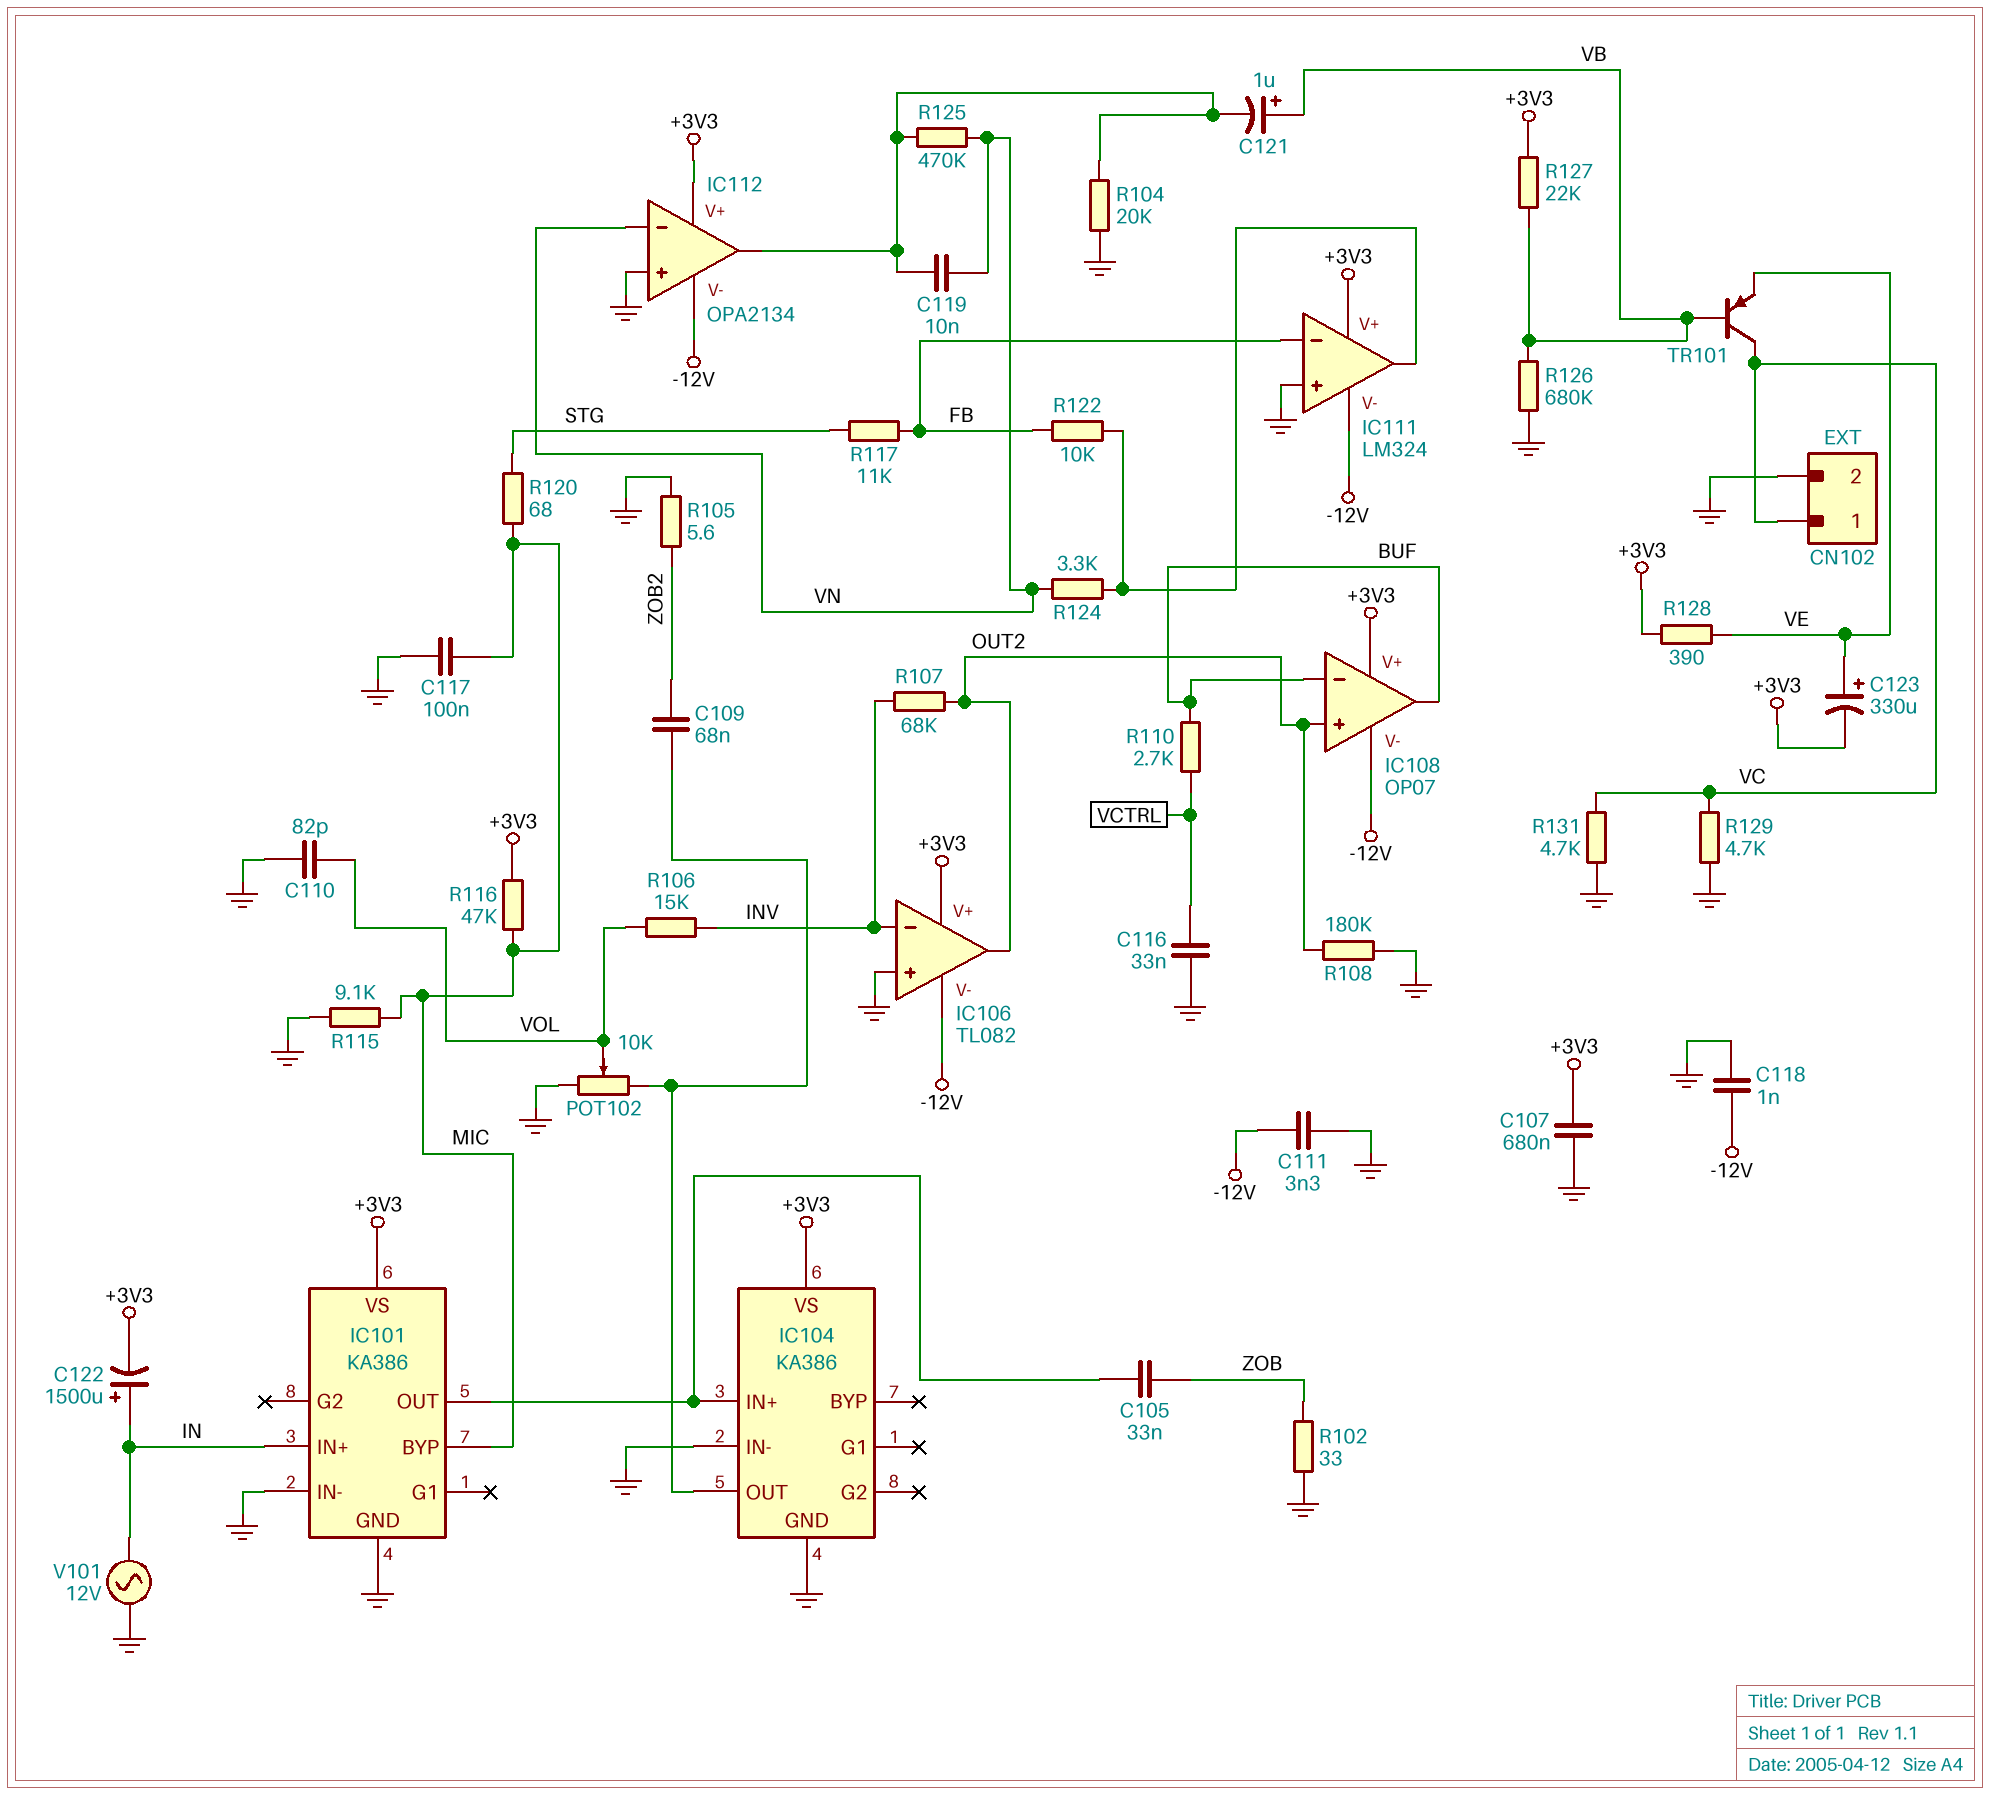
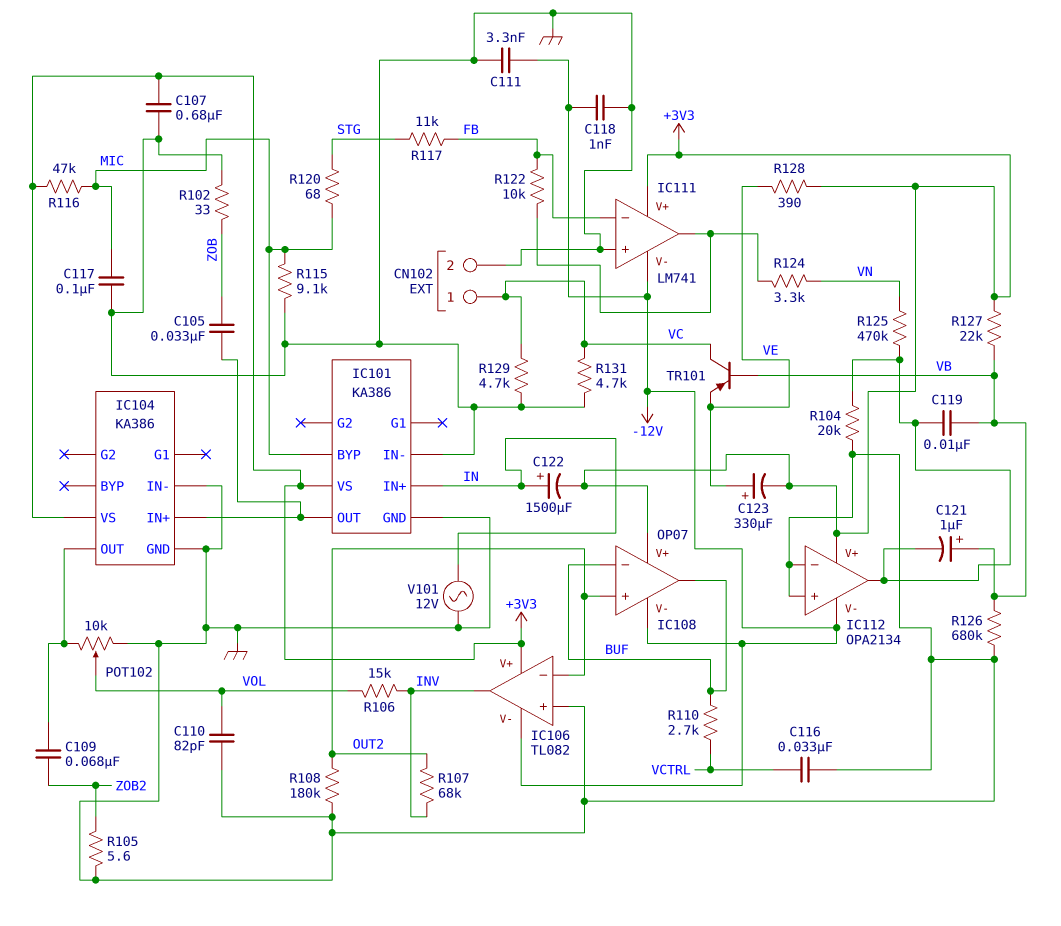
C119: 10nF (IC112/out, VN) -> 10nF (IC112/out, VB)
IC106 pin in-: INV -> OUT2
IC106 pin out: OUT2 -> INV
IC111: LM324 -> LM741
IC112 pin in-: VN -> GND

